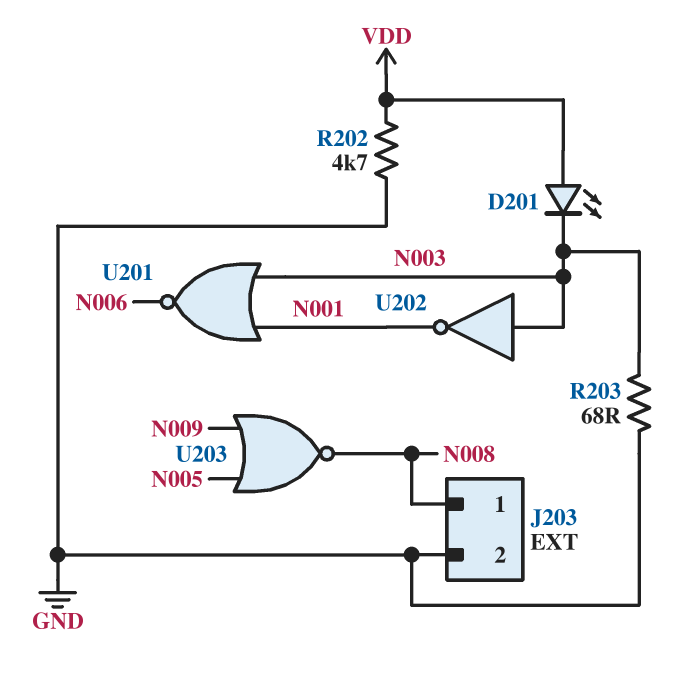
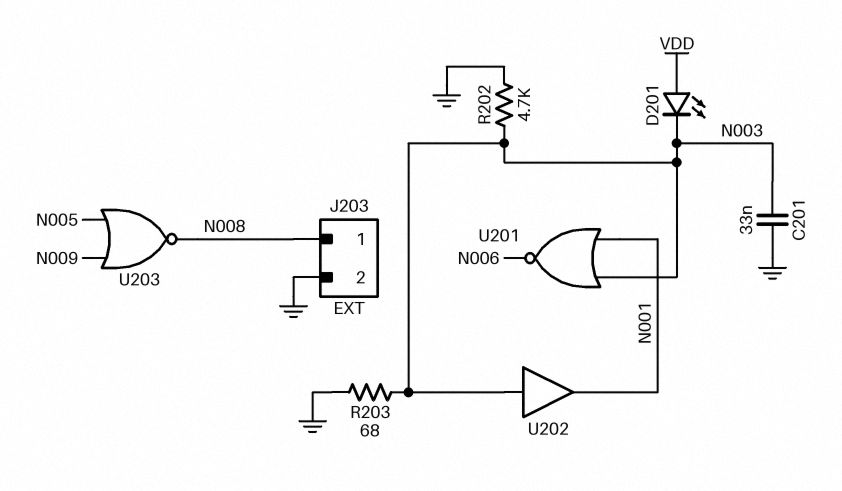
C201: none -> 33nF (GND, N003)
R202: 4.7k (GND, VDD) -> 4.7k (GND, N003)
U202: NOT (in N003, out N001) -> buffer (in N003, out N001)

